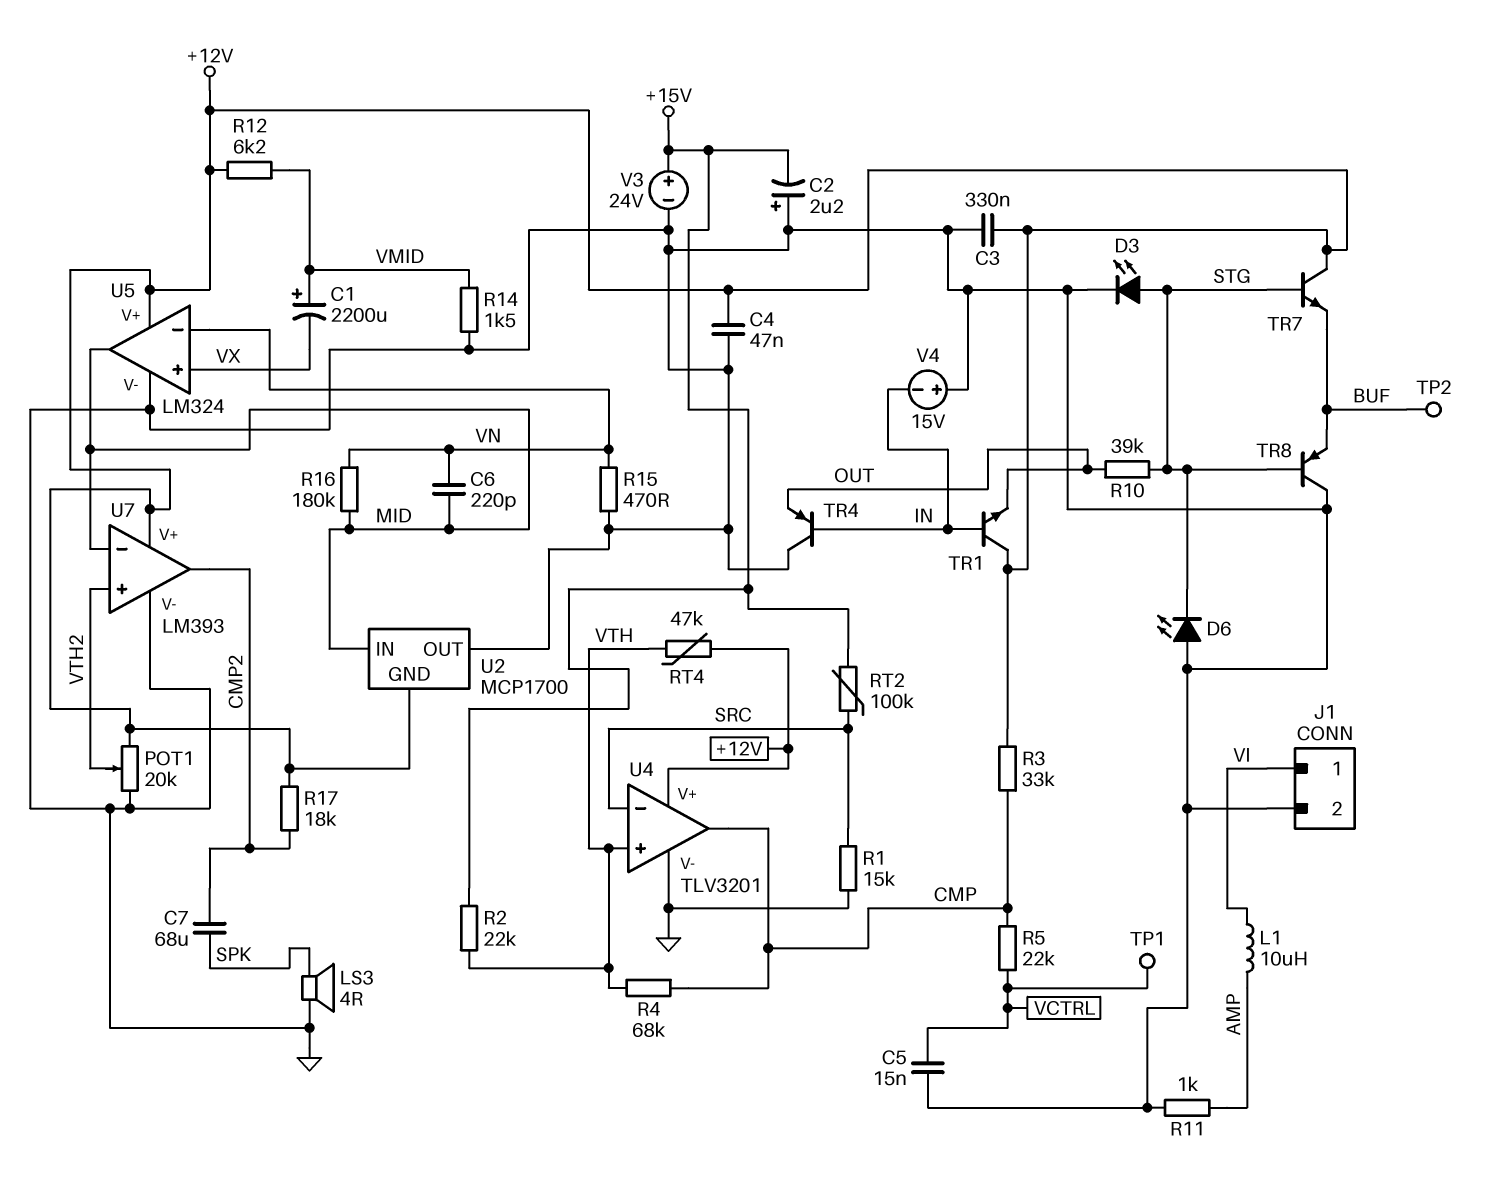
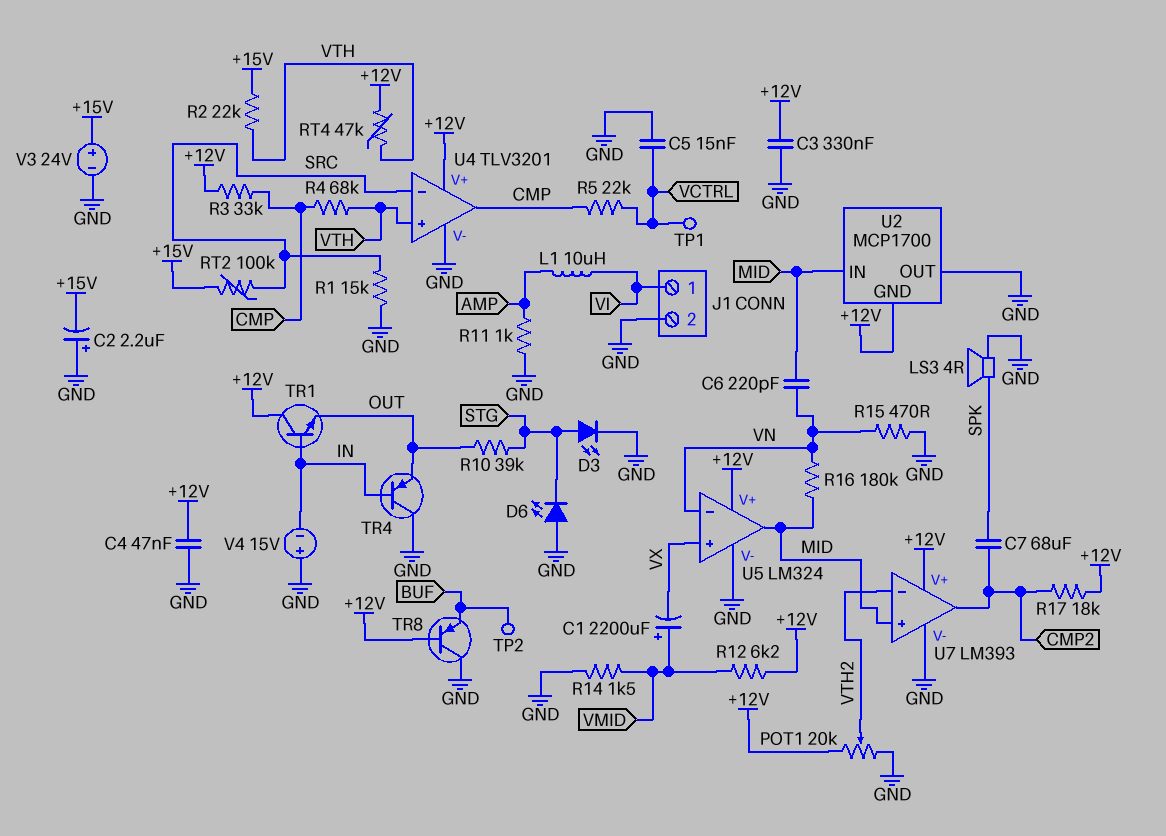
TR7: NPN (B STG, C +12V, E BUF) -> none
TR8: PNP (B STG, C GND, E BUF) -> PNP (B +12V, C GND, E BUF)
U7 pin in+: VTH2 -> MID
U7 pin in-: MID -> VTH2

